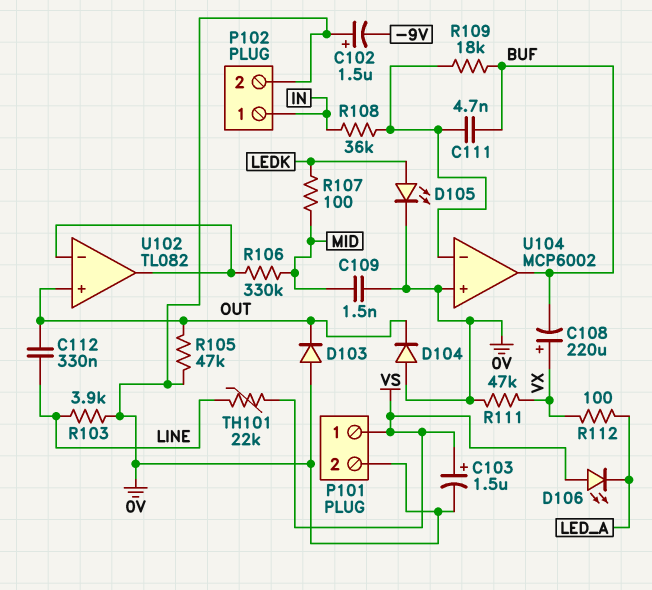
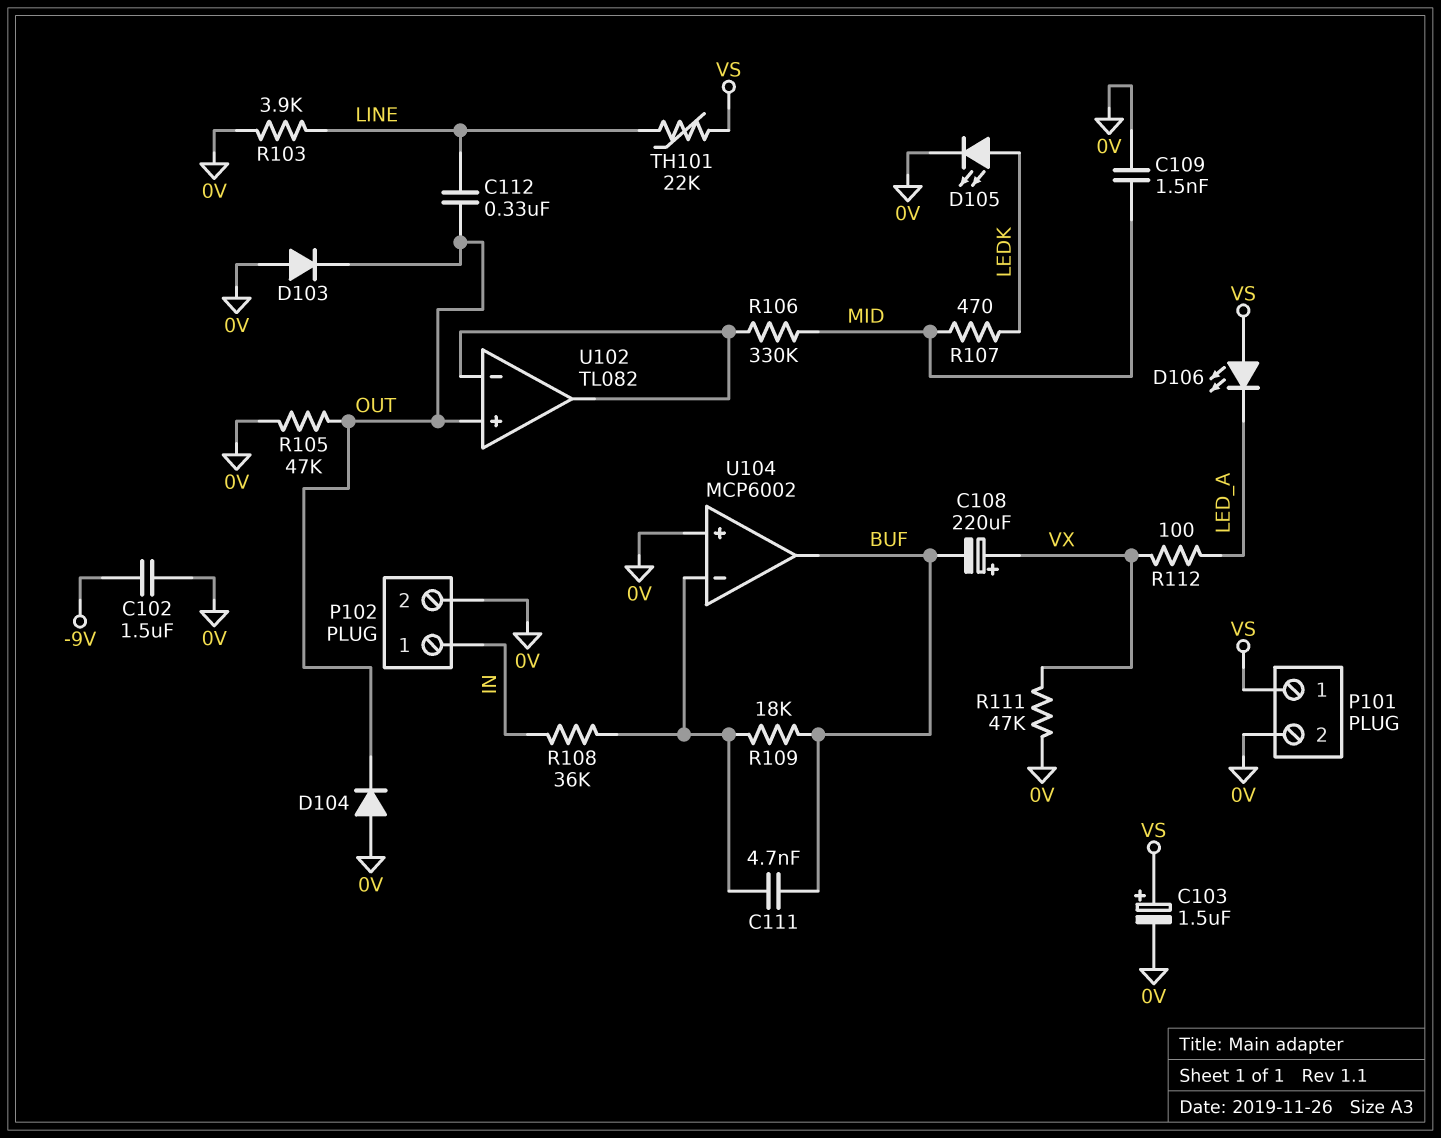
C102: 1.5uF (plus 0V, minus -9V) -> 1.5uF (-9V, 0V)
R107: 100 (LEDK, MID) -> 470 (LEDK, MID)

